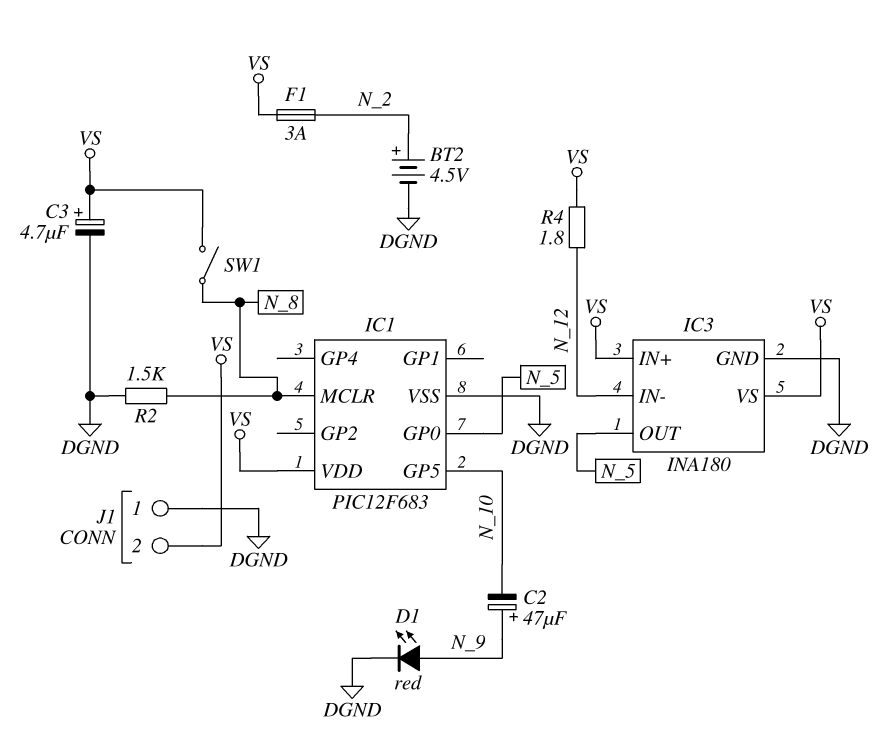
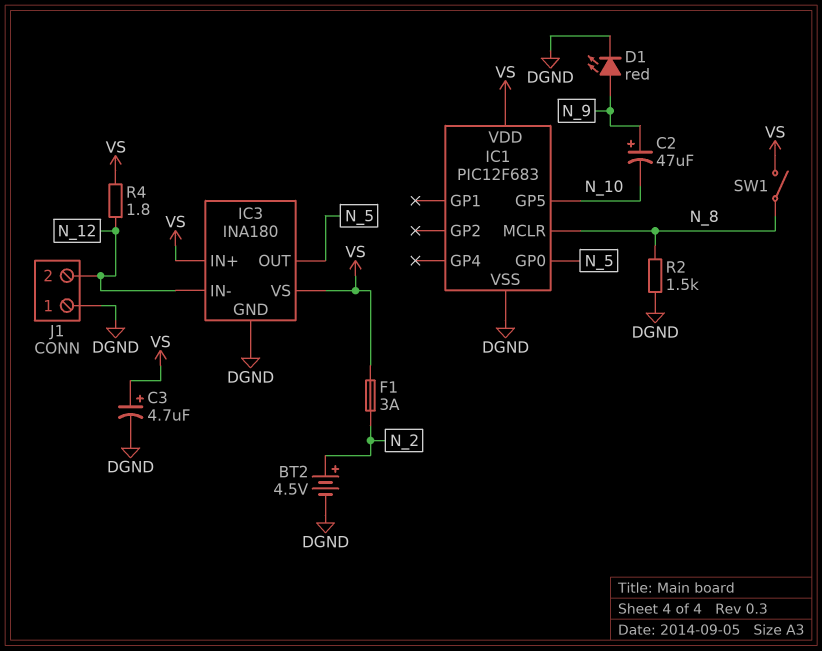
J1 pin 2: VS -> N_12

